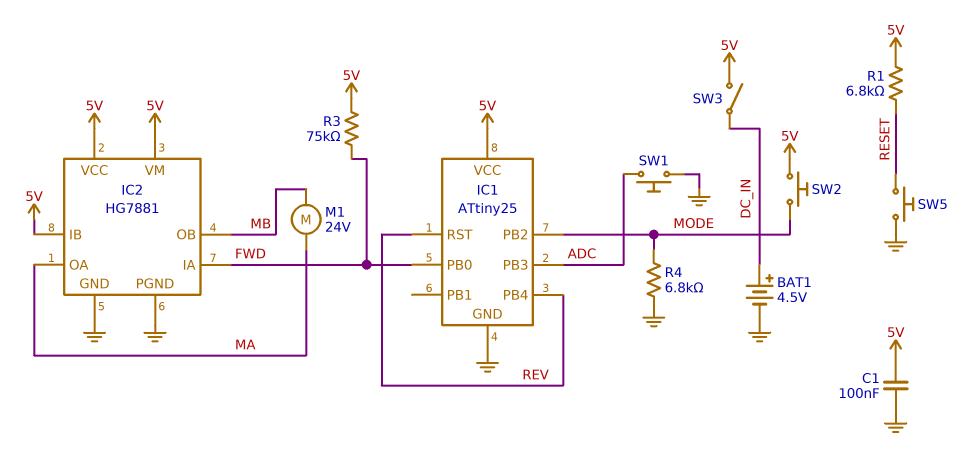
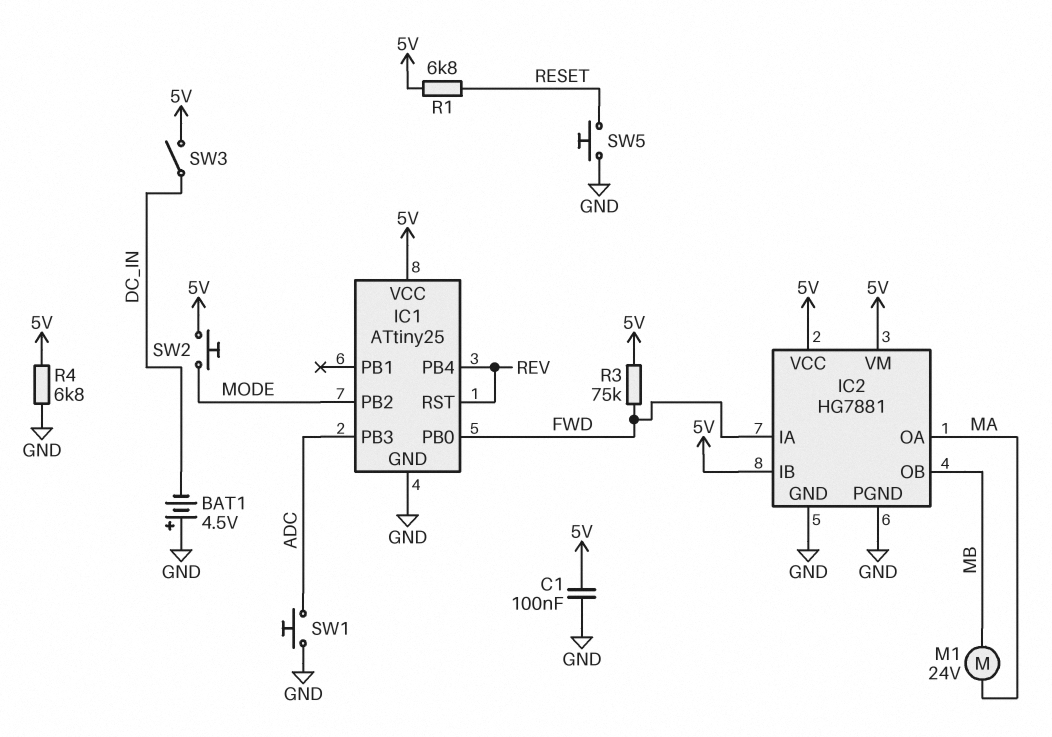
BAT1: 4.5V (plus DC_IN, minus GND) -> 4.5V (plus GND, minus DC_IN)
R4: 6.8k (GND, MODE) -> 6.8k (5V, GND)

